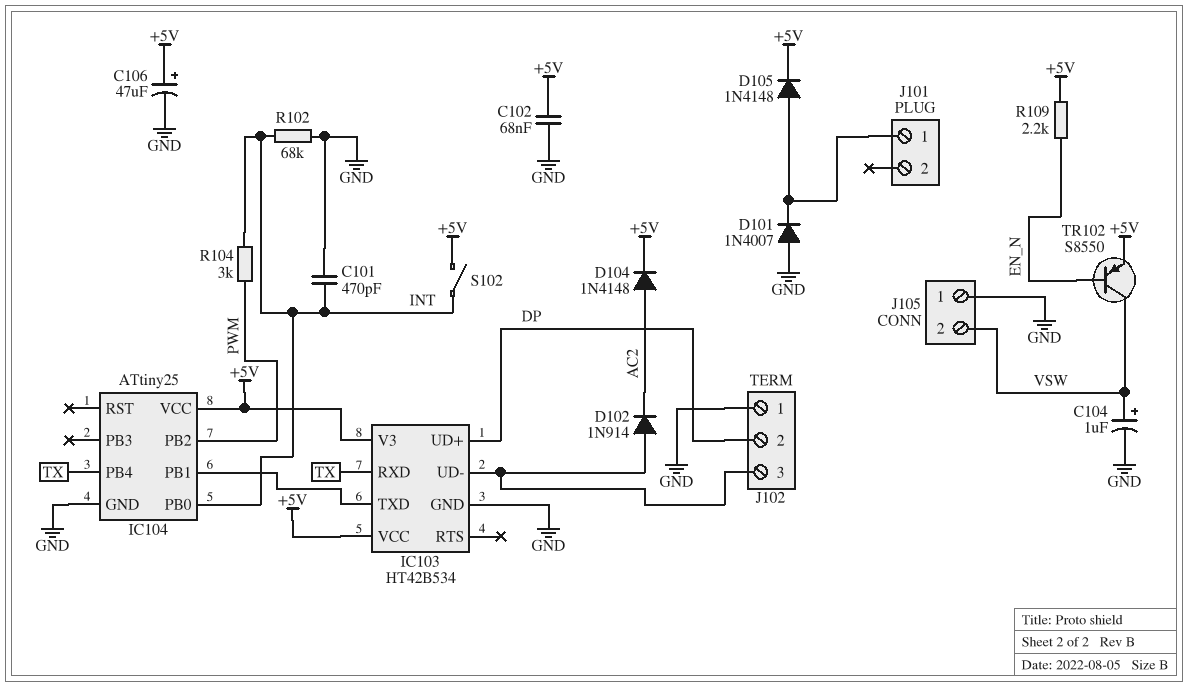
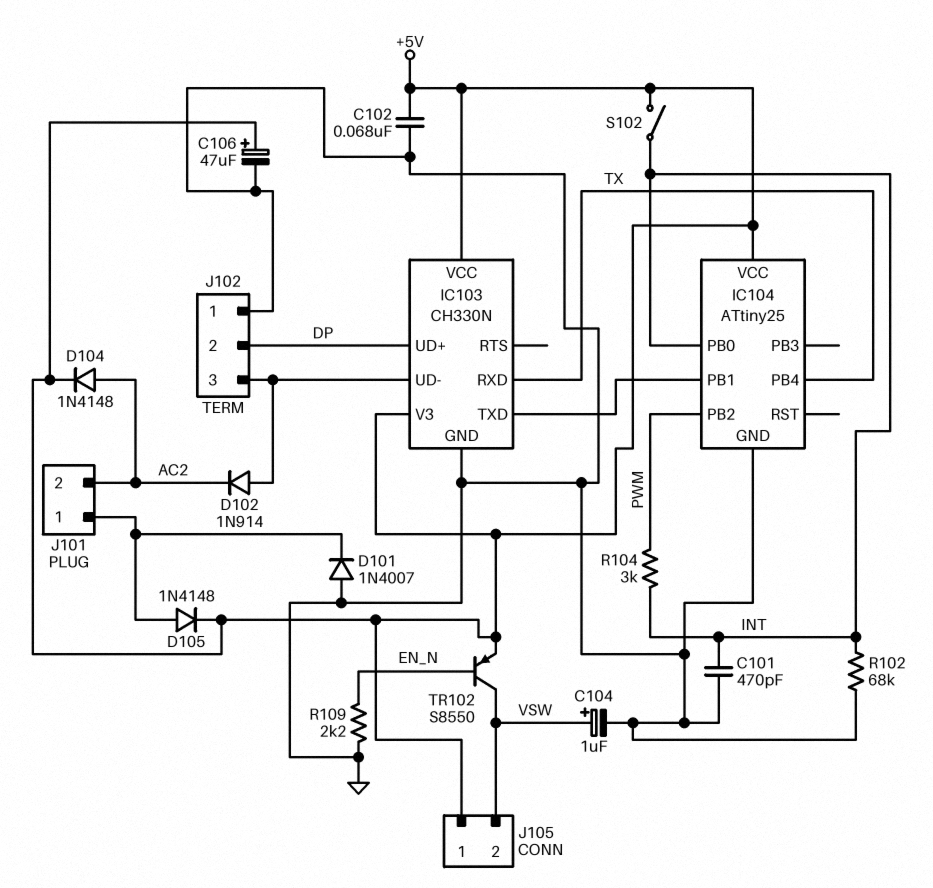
IC103: HT42B534 -> CH330N
J101 pin 2: none -> AC2
J105 pin 1: GND -> +5V
R109: 2.2k (+5V, EN_N) -> 2.2k (EN_N, GND)

